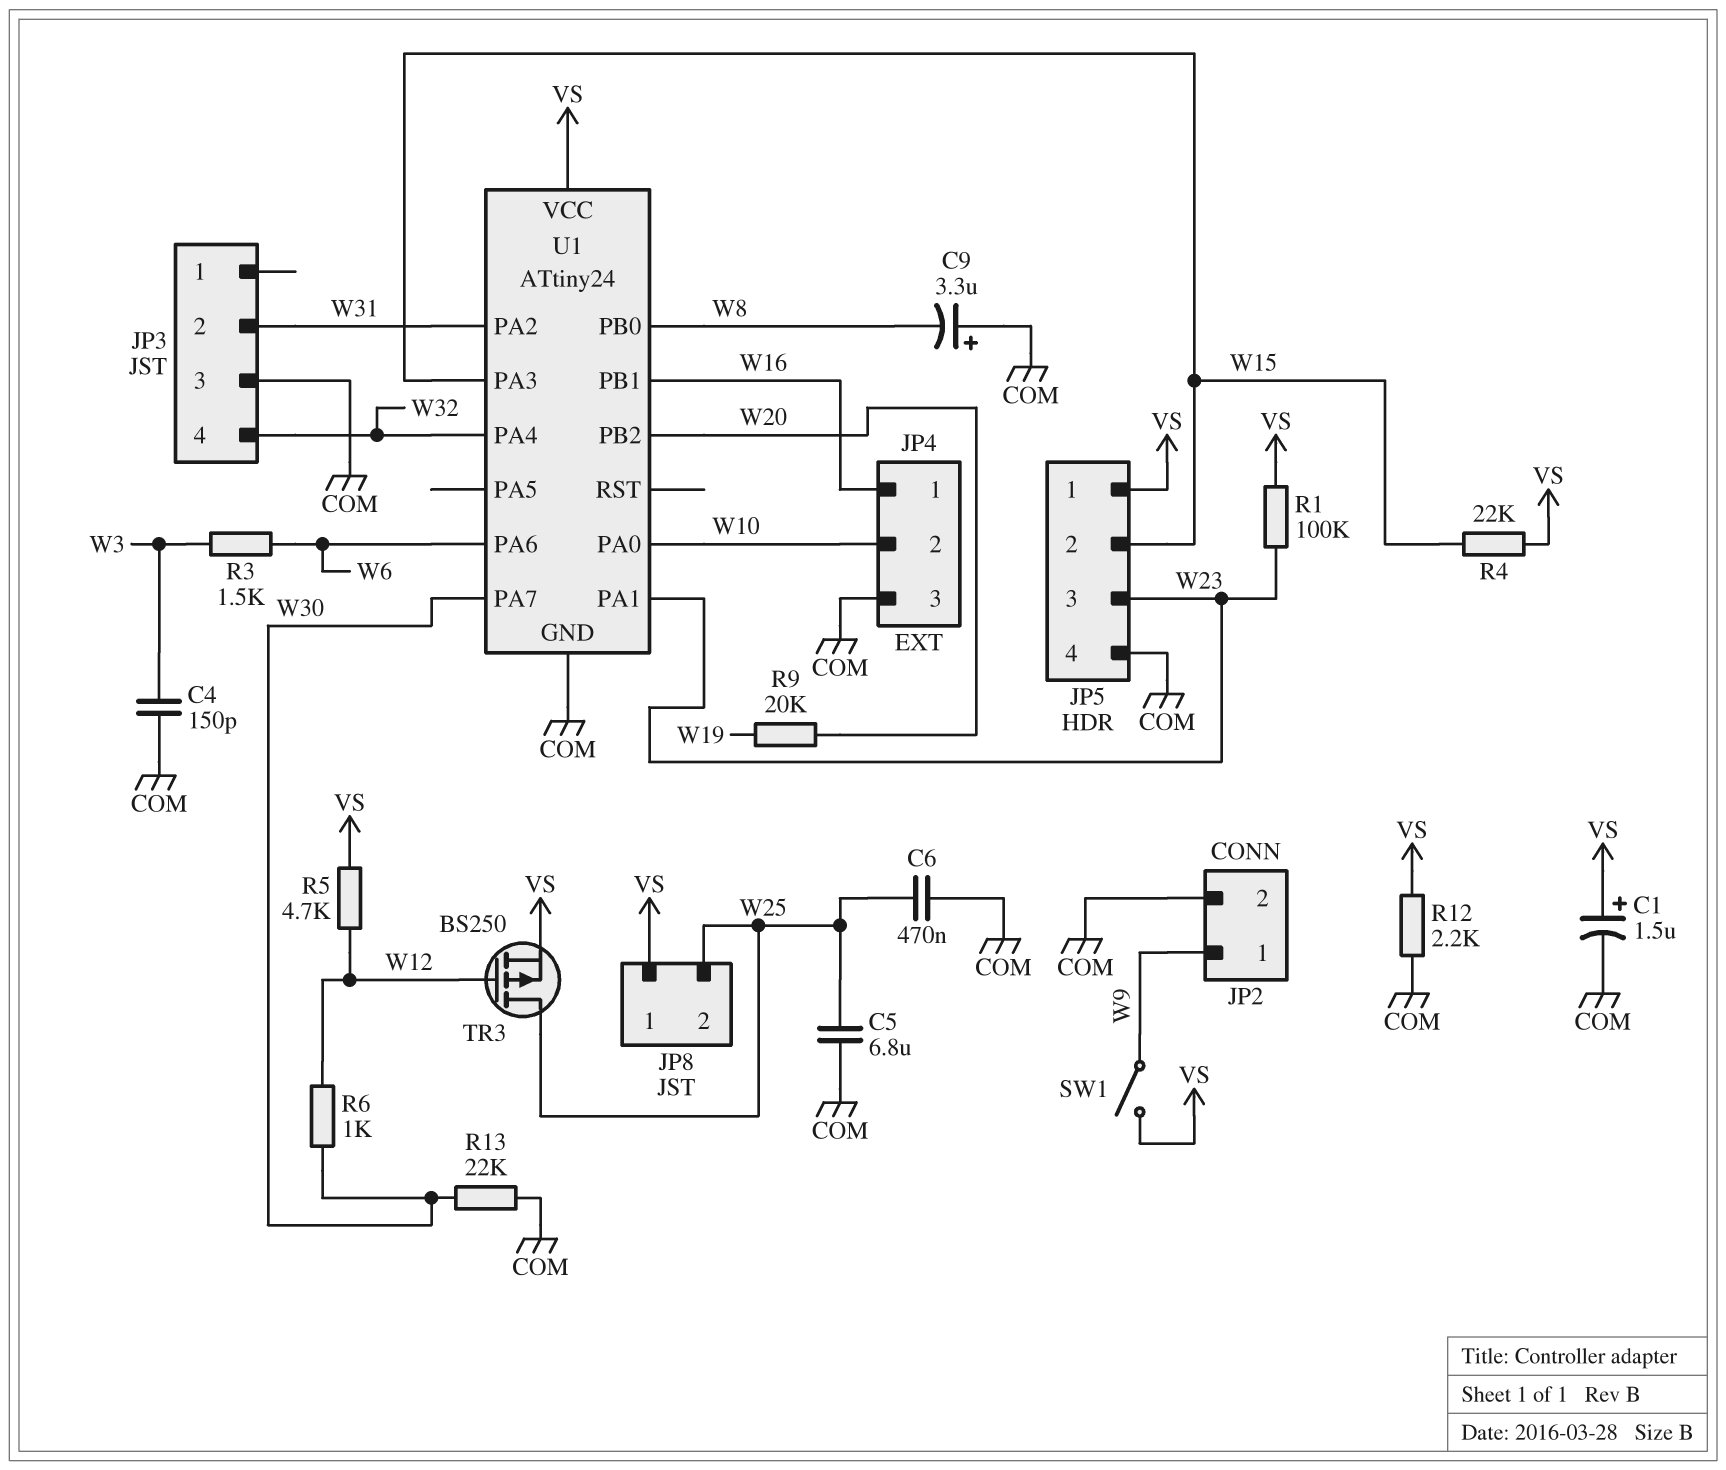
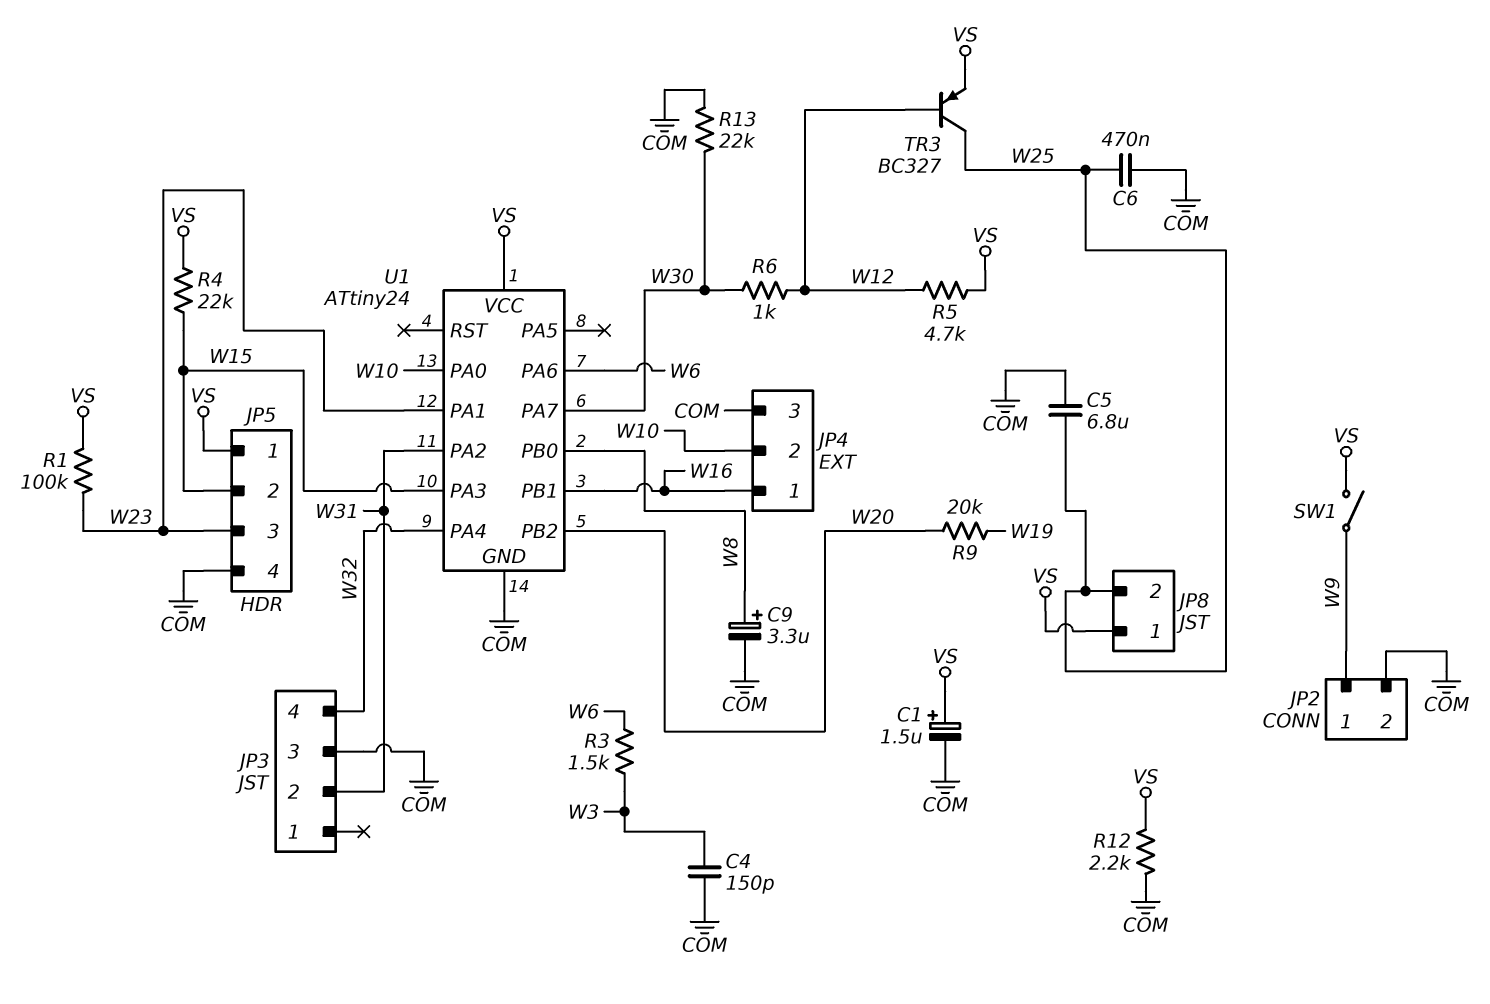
C9: 3.3uF (plus COM, minus W8) -> 3.3uF (plus W8, minus COM)
TR3: PMOS BS250 (G W12, D W25, S VS) -> PNP BC327 (B W12, C W25, E VS)

